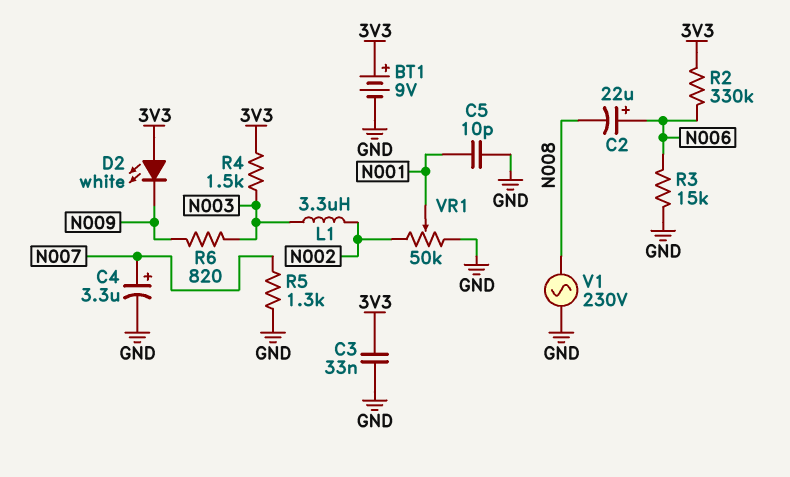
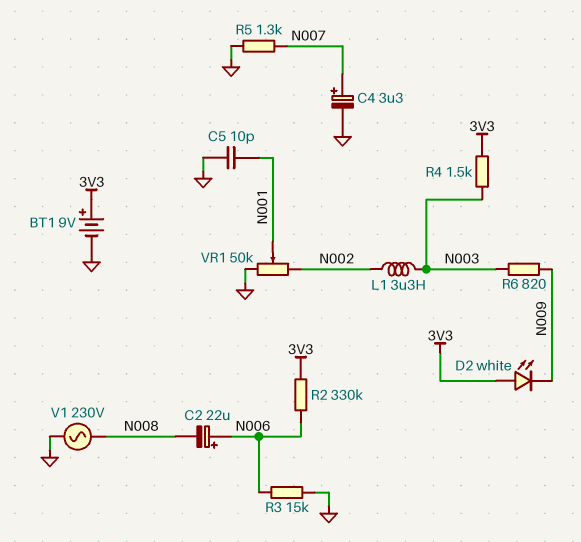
C3: 33nF (3V3, GND) -> none

